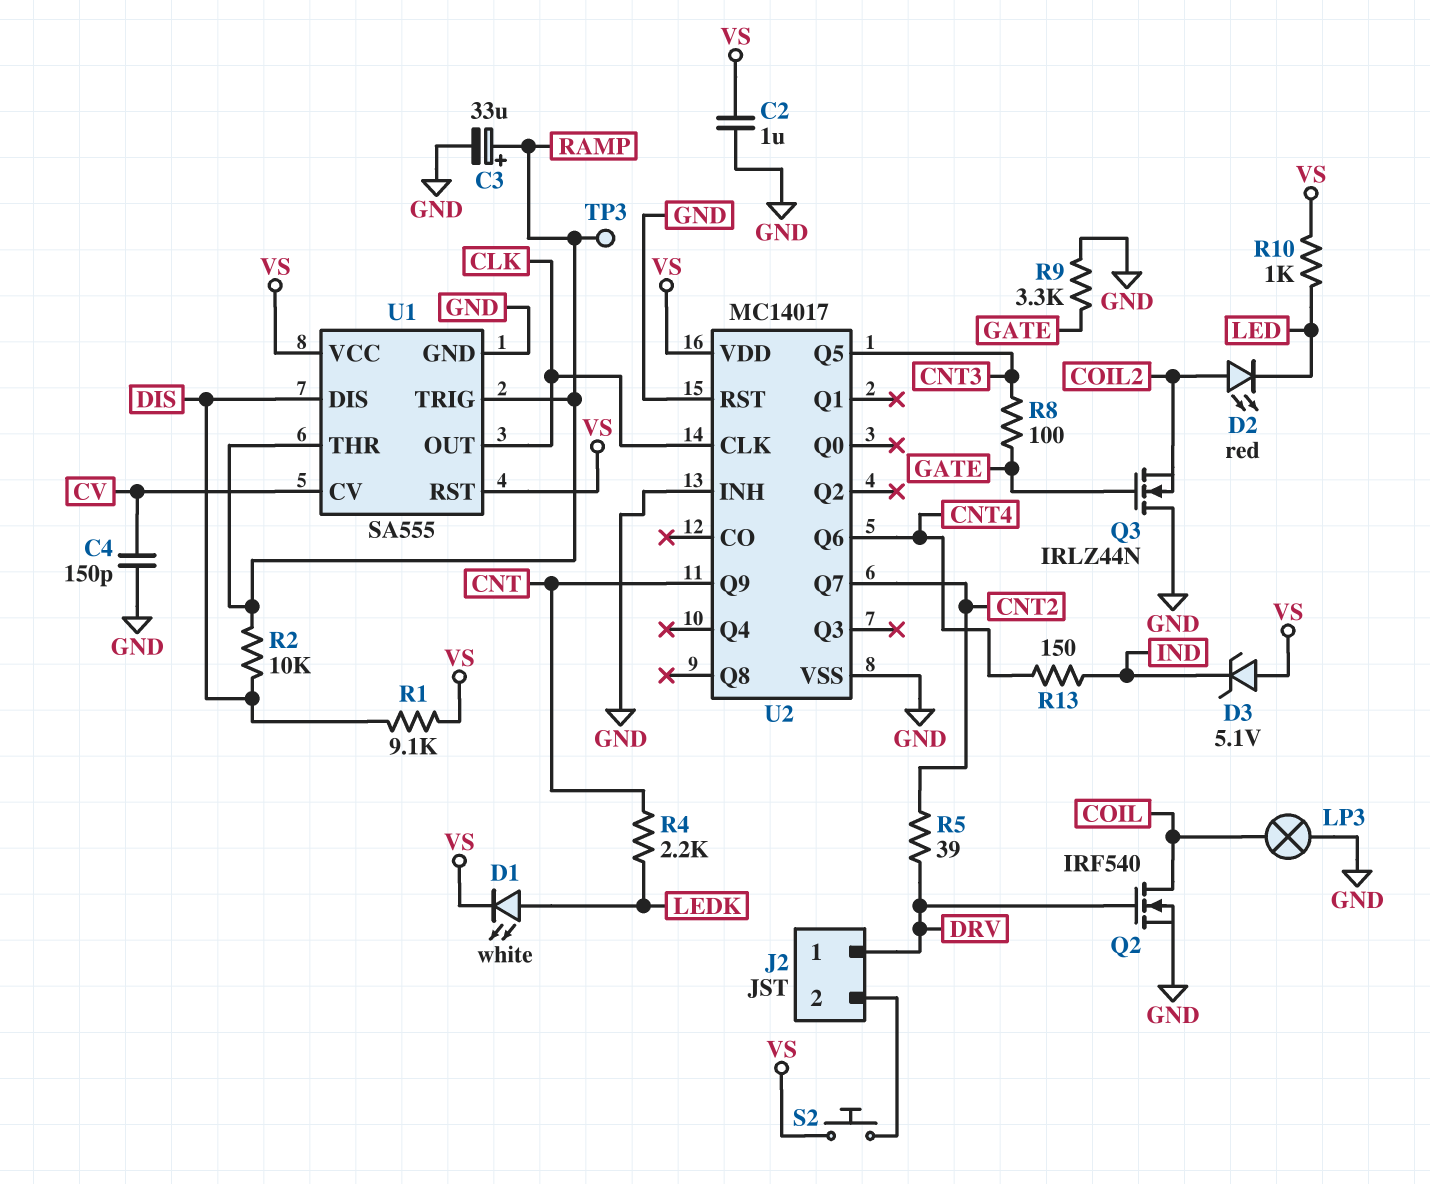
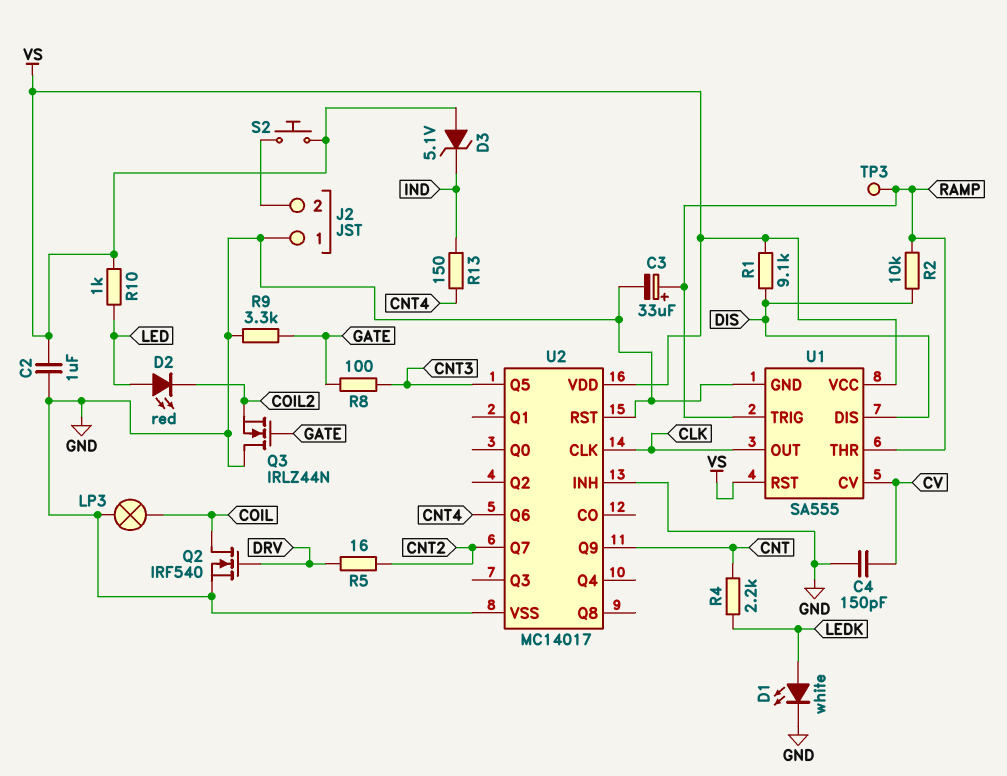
D1: LED white (A LEDK, K VS) -> LED white (A LEDK, K GND)
D2: LED red (A COIL2, K LED) -> LED red (A LED, K COIL2)
J2 pin 1: DRV -> GND
R5: 39 (CNT2, DRV) -> 16 (CNT2, DRV)

